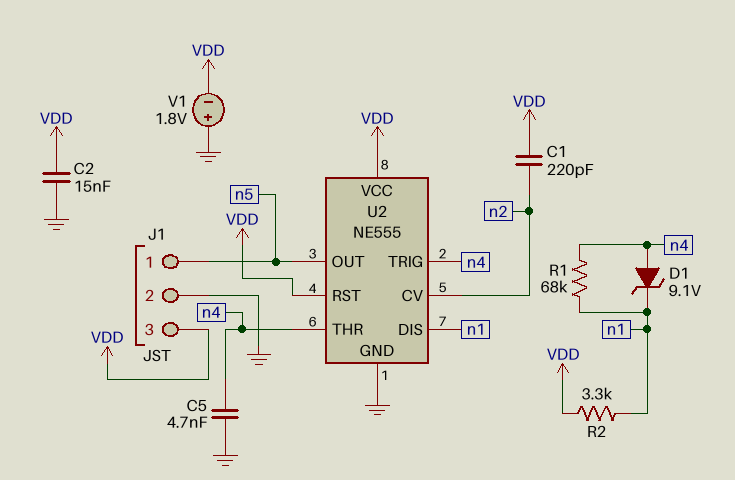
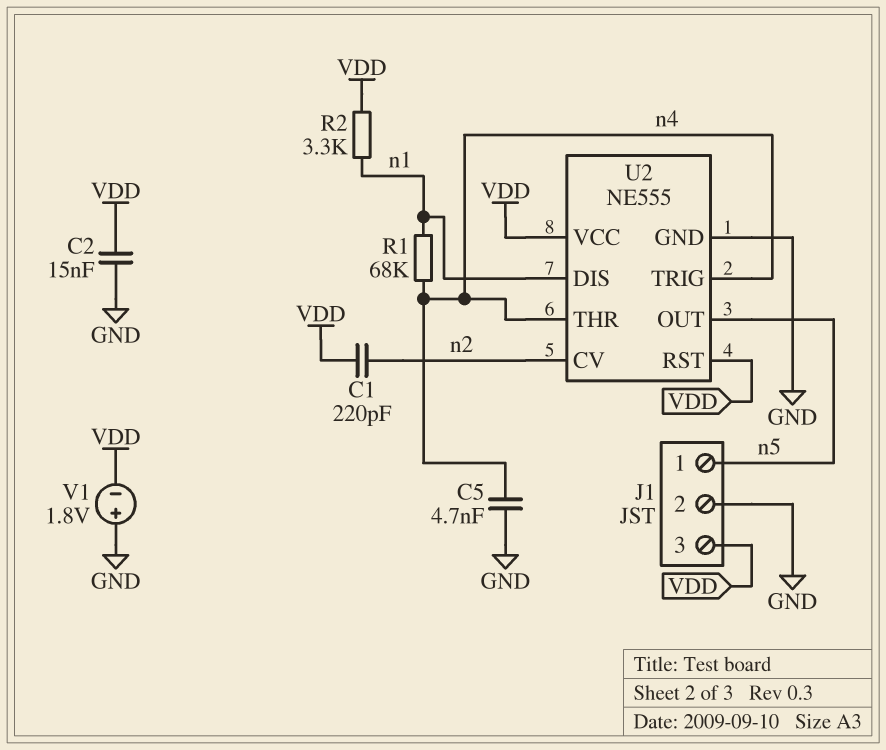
D1: zener 9.1V (A n4, K n1) -> none

